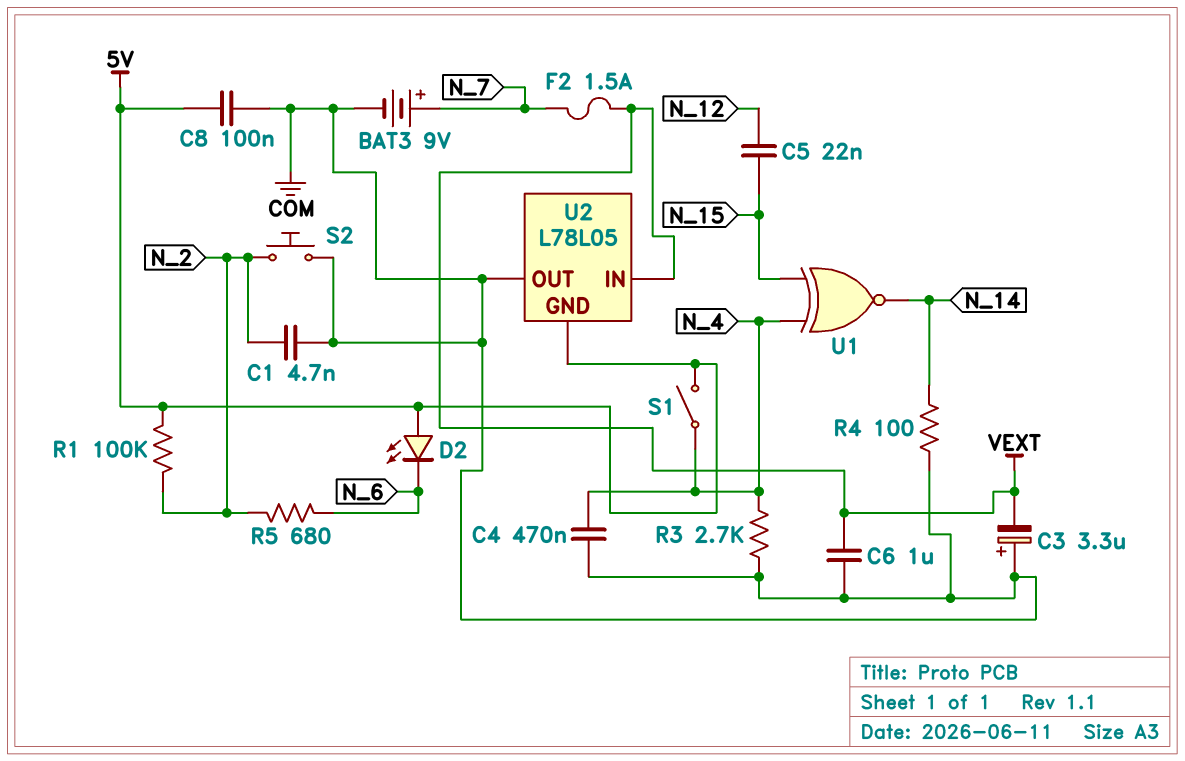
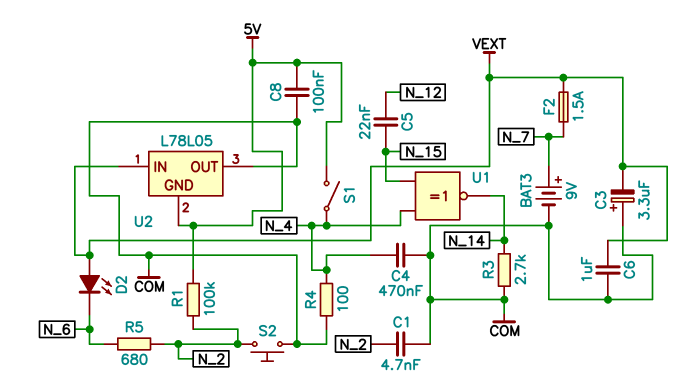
D2: LED (A 5V, K N_6) -> LED (A VEXT, K N_6)
R3: 2.7k (COM, N_4) -> 2.7k (COM, N_14)
R4: 100 (COM, N_14) -> 100 (COM, N_4)

